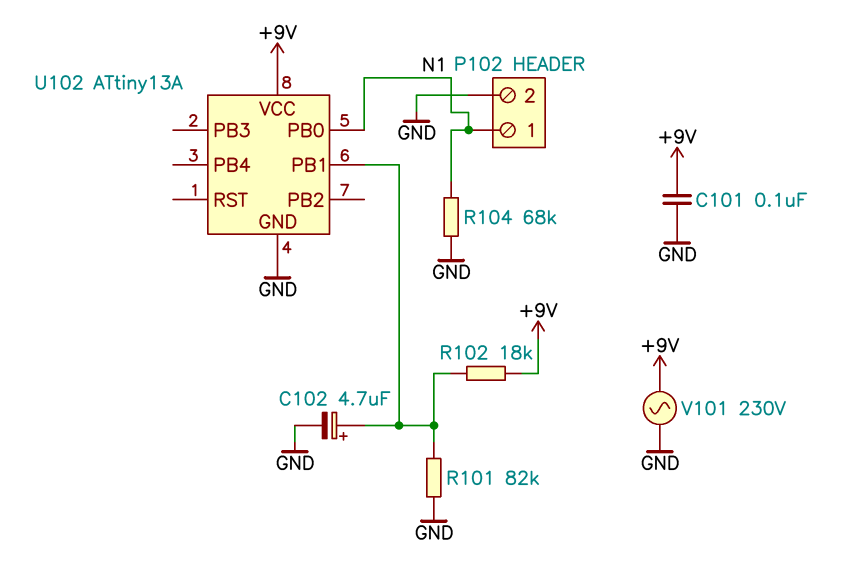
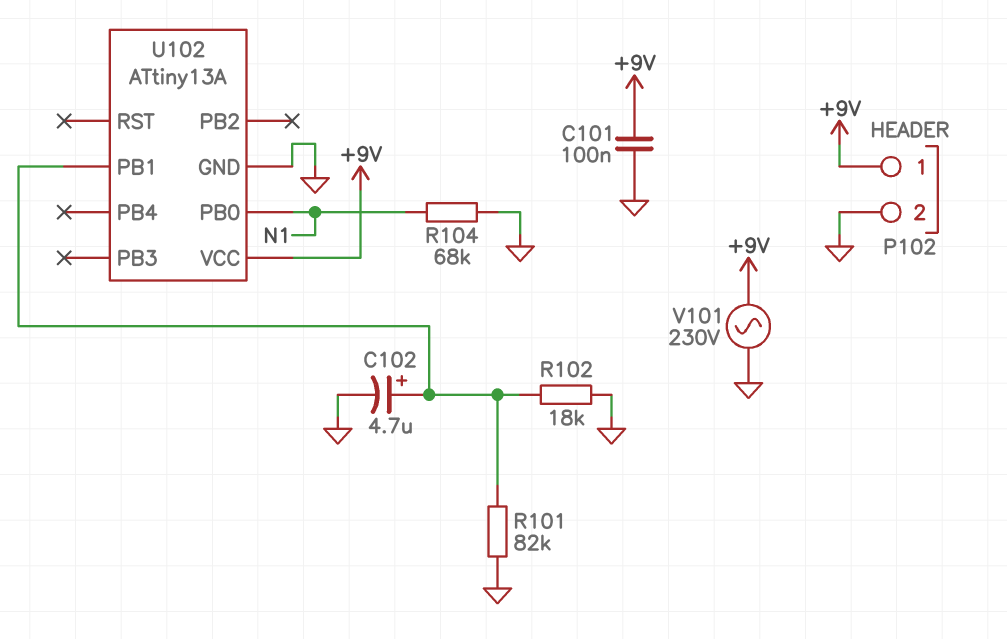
P102 pin 1: N1 -> +9V
R102: 18k (+9V, U102/PB1) -> 18k (GND, U102/PB1)

